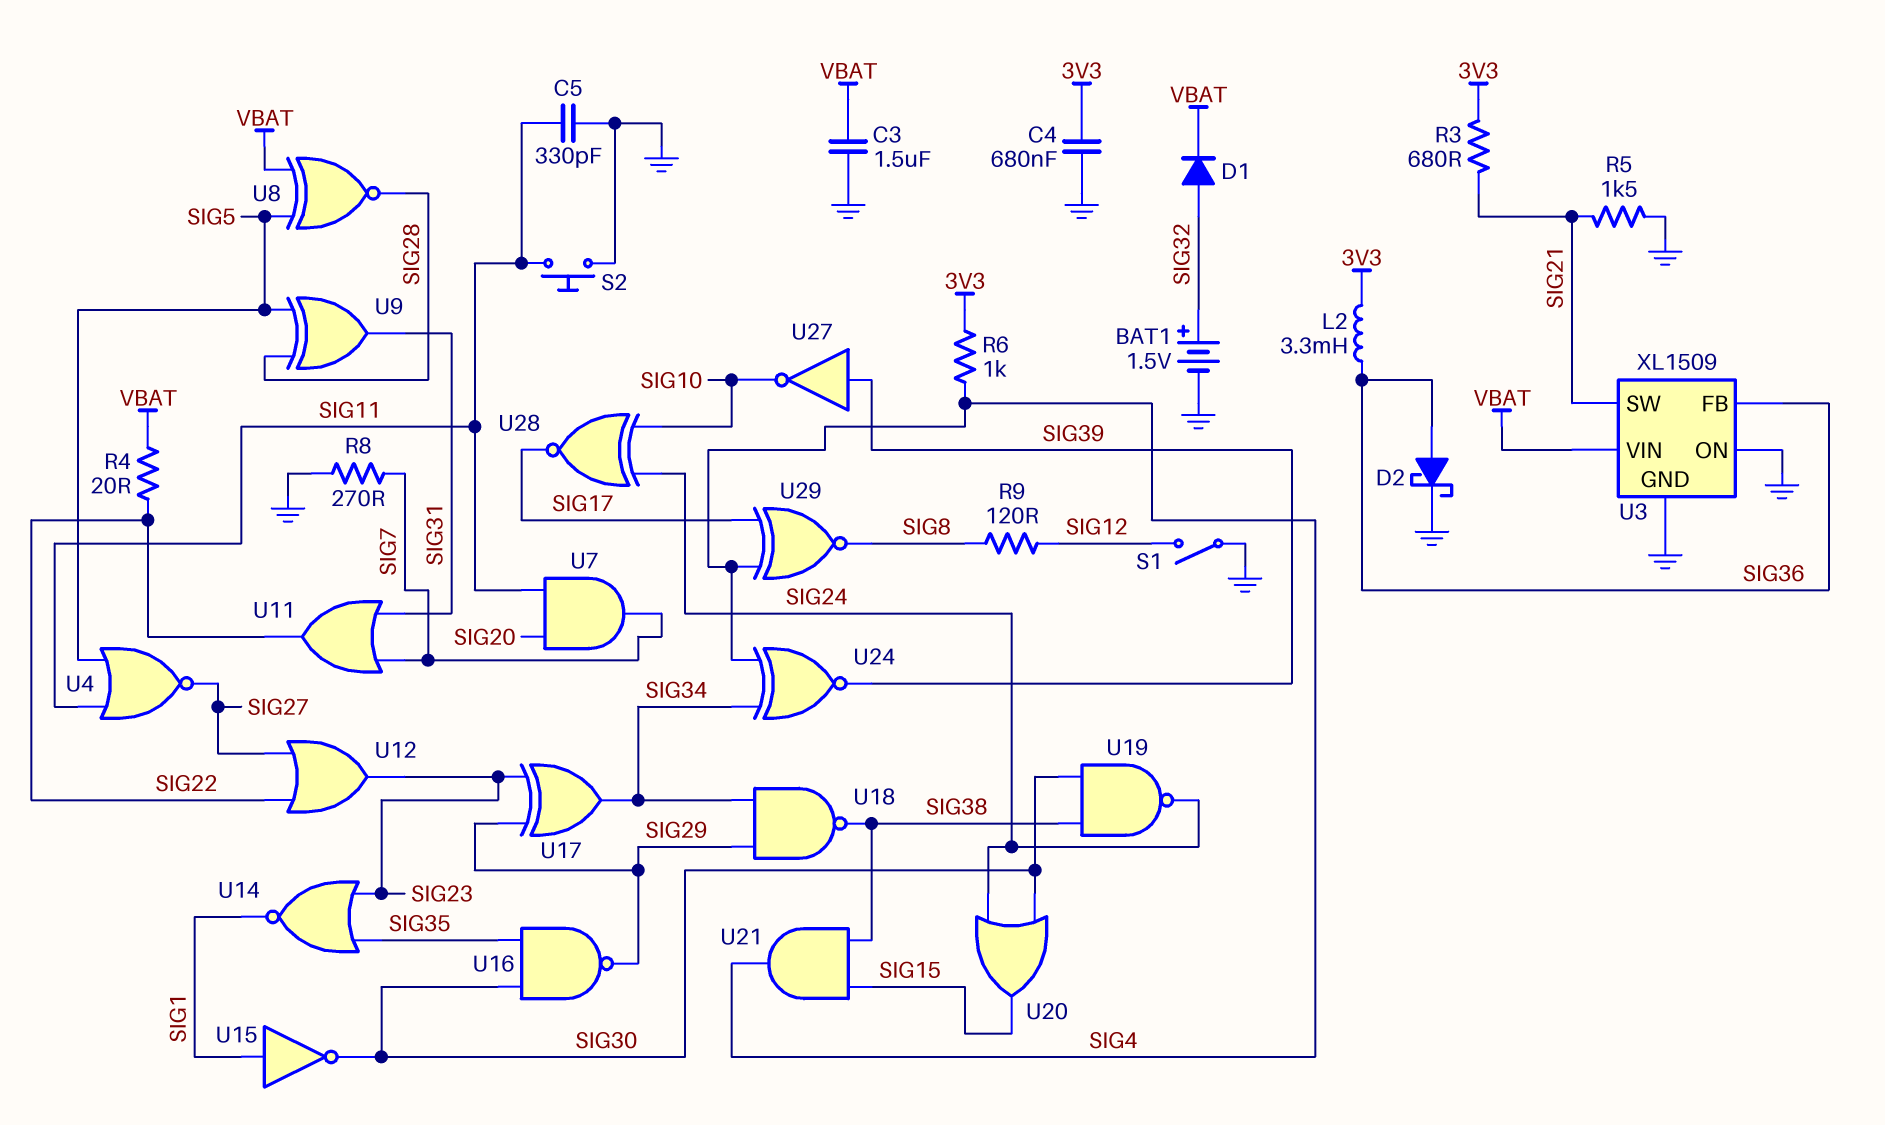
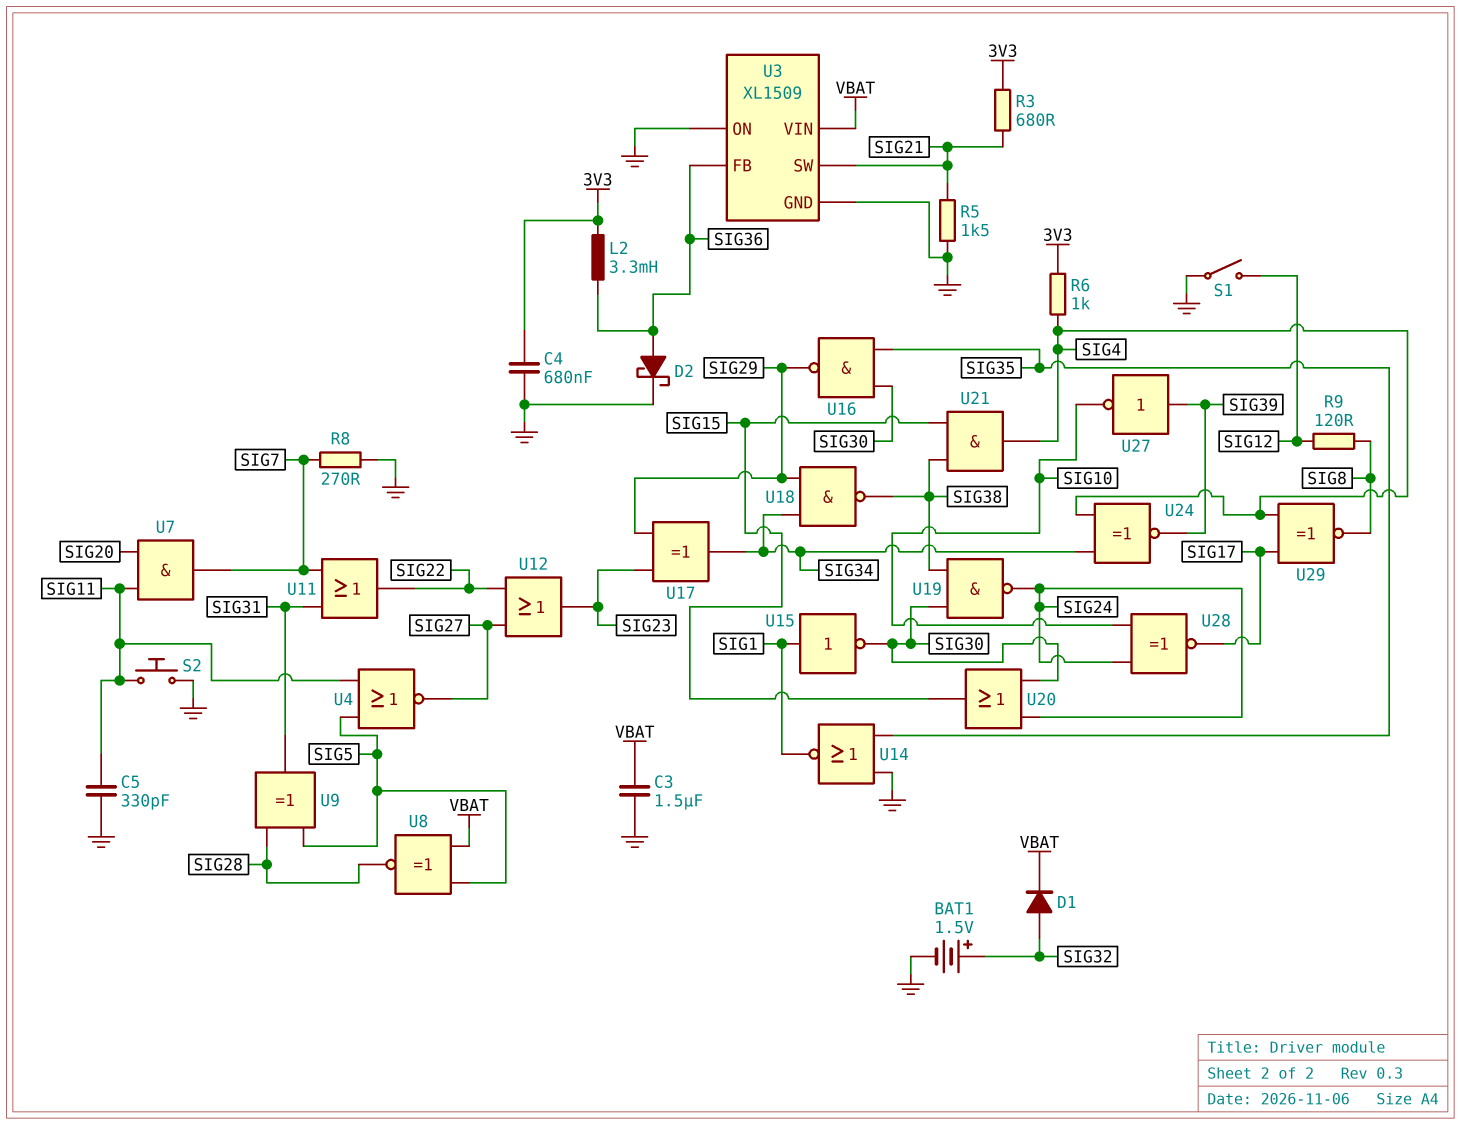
R4: 20 (SIG22, VBAT) -> none
U14: NOR (in SIG23, in SIG35, out SIG1) -> NOR (in GND, in SIG35, out SIG1)

